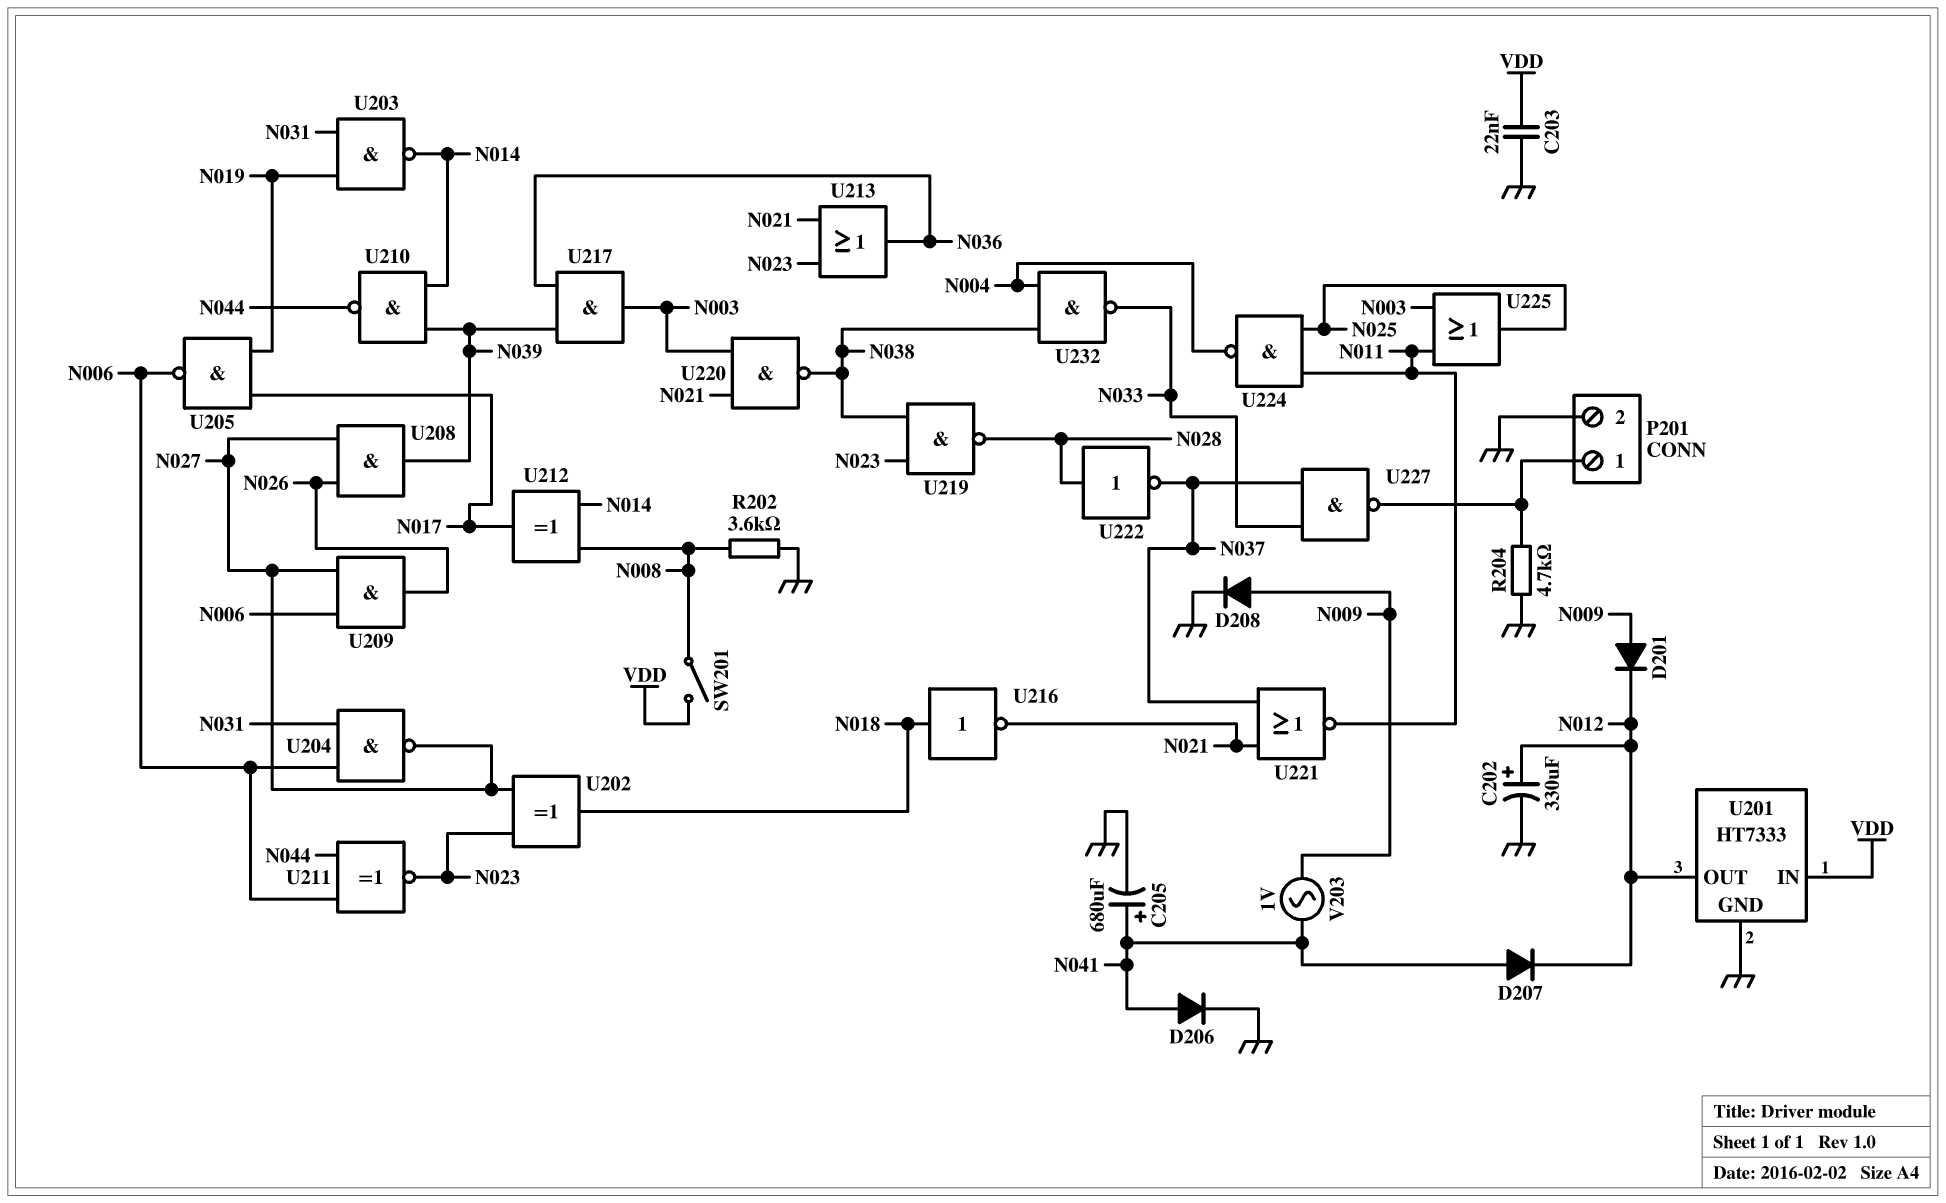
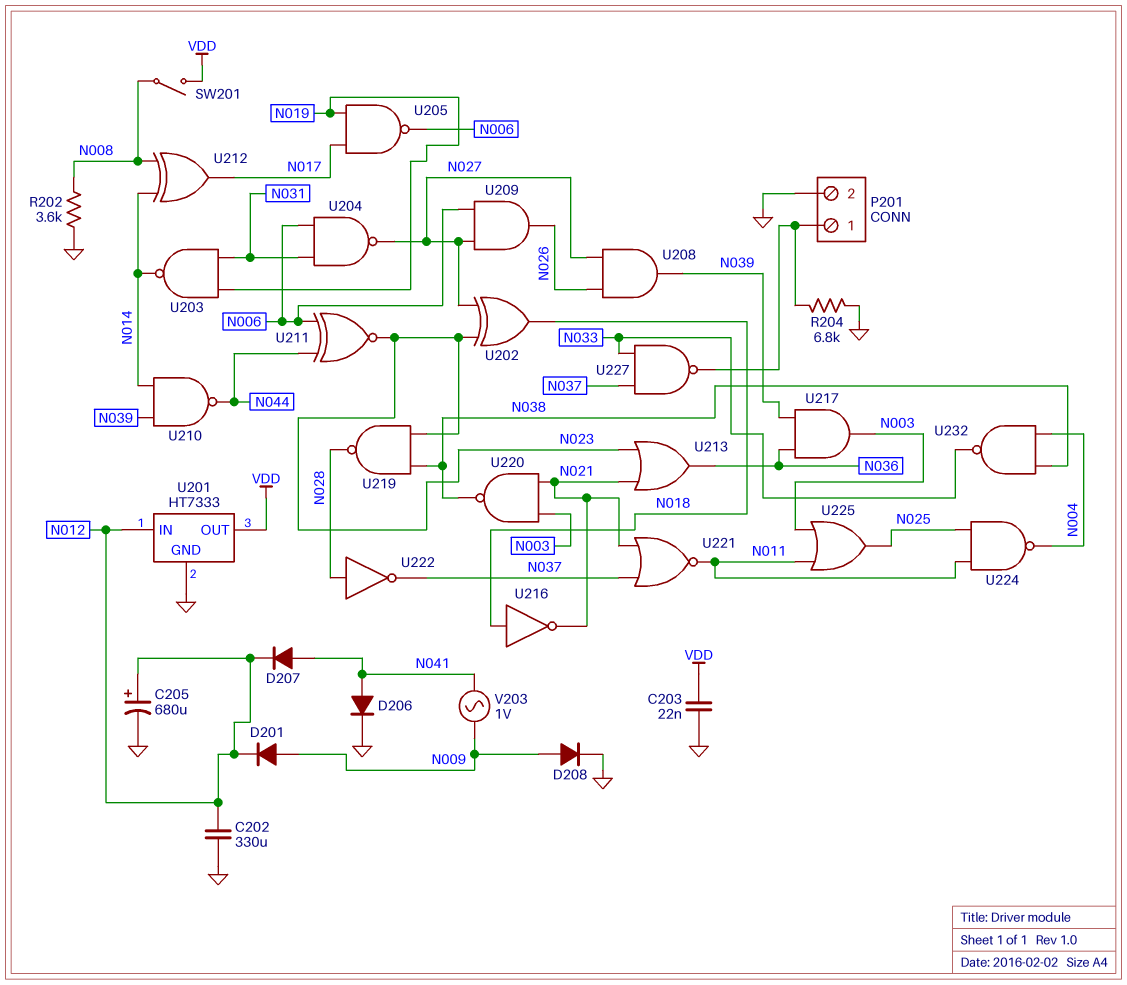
C202: 330uF (plus N012, minus GND) -> 330uF (GND, N012)
C205: 680uF (plus N041, minus GND) -> 680uF (plus N012, minus GND)
R204: 4.7k (GND, P201/1) -> 6.8k (GND, P201/1)
U201 pin IN: VDD -> N012
U201 pin OUT: N012 -> VDD

